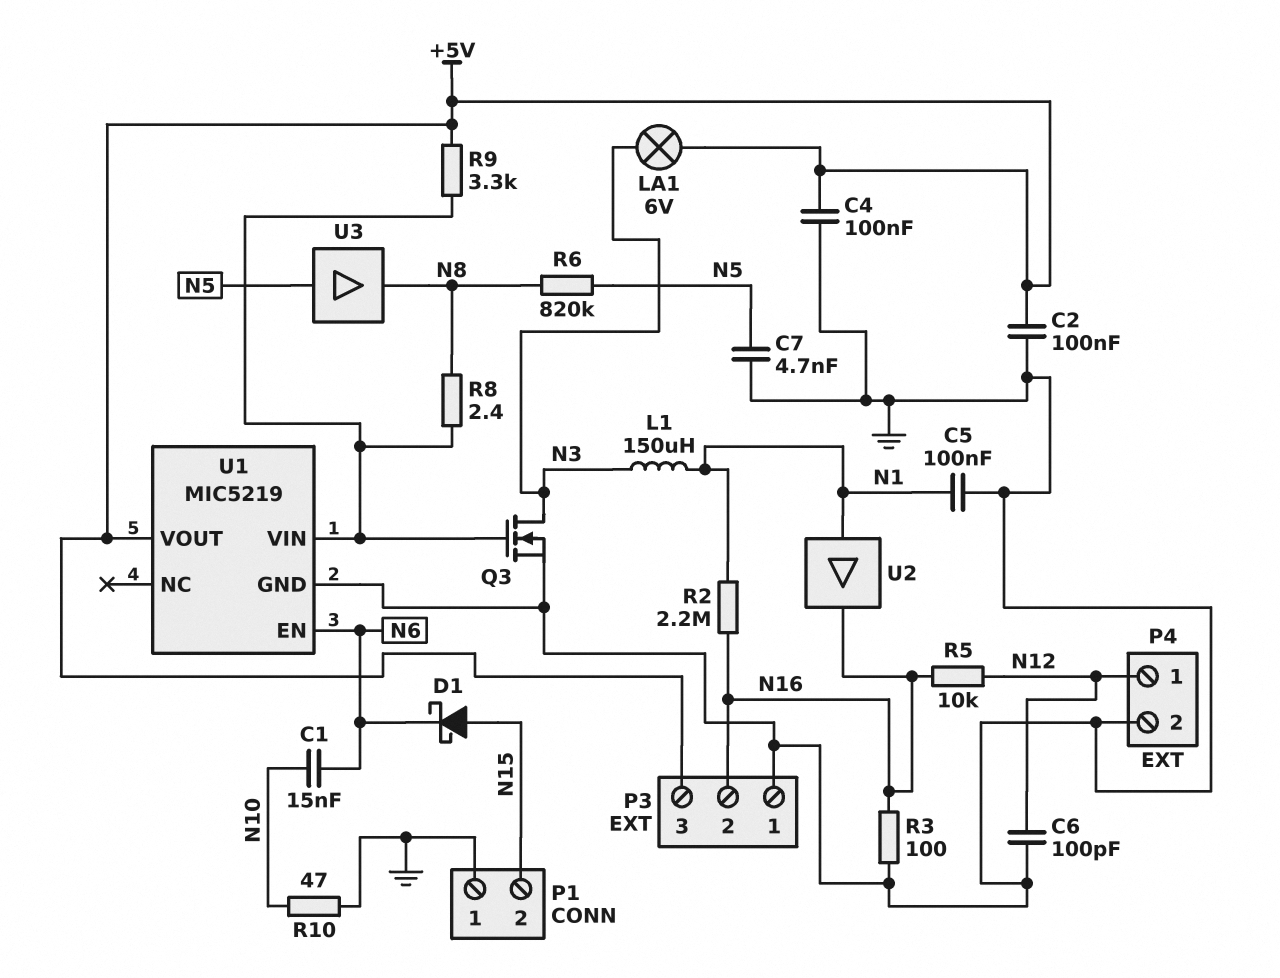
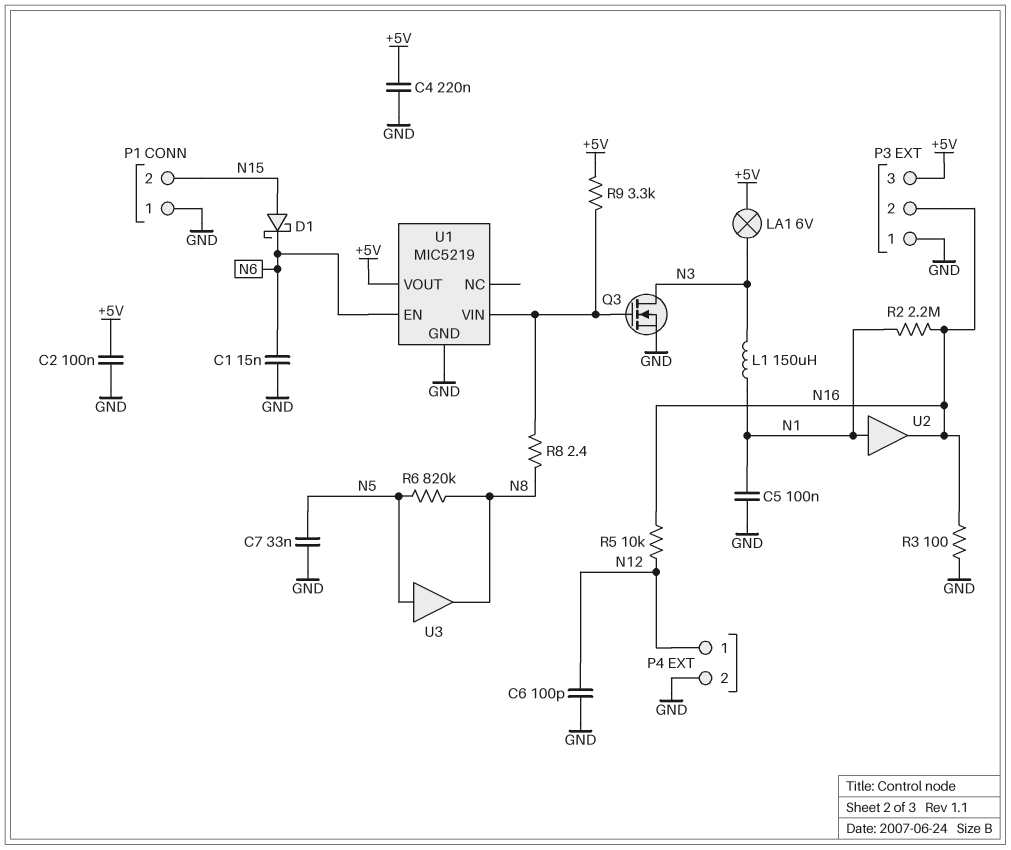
C1: 15nF (N6, N10) -> 15nF (GND, N6)
C4: 100nF (+5V, GND) -> 220nF (+5V, GND)
C7: 4.7nF (GND, N5) -> 33nF (GND, N5)
R10: 47 (GND, N10) -> none

